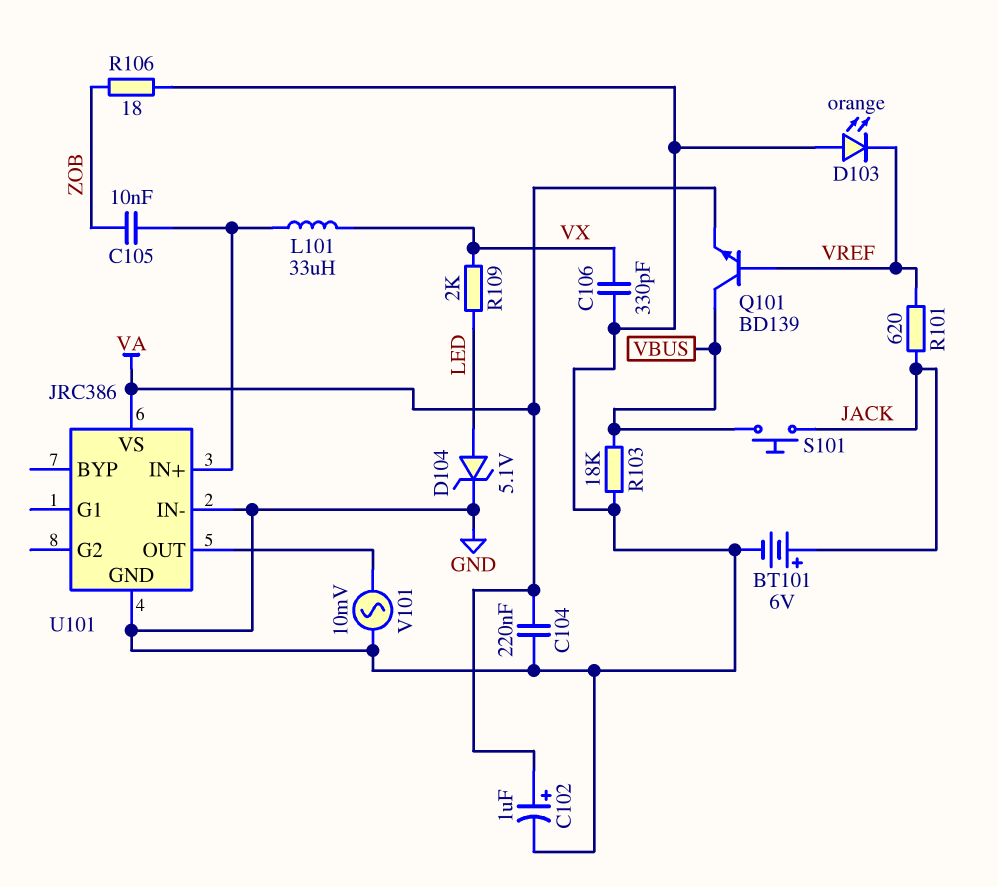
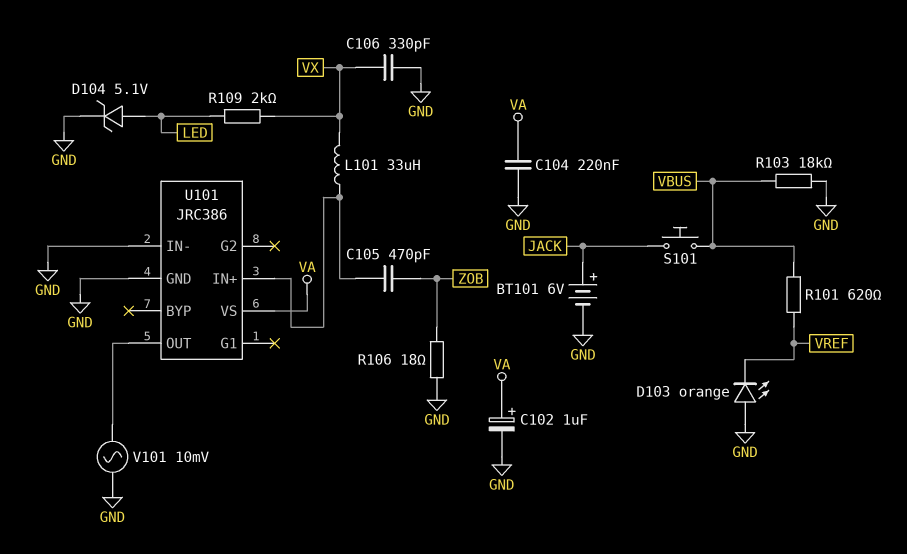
C105: 10nF (U101/IN+, ZOB) -> 470pF (U101/IN+, ZOB)
Q101: NPN BD139 (B VREF, C VBUS, E VA) -> none
R101: 620 (JACK, VREF) -> 620 (VBUS, VREF)

